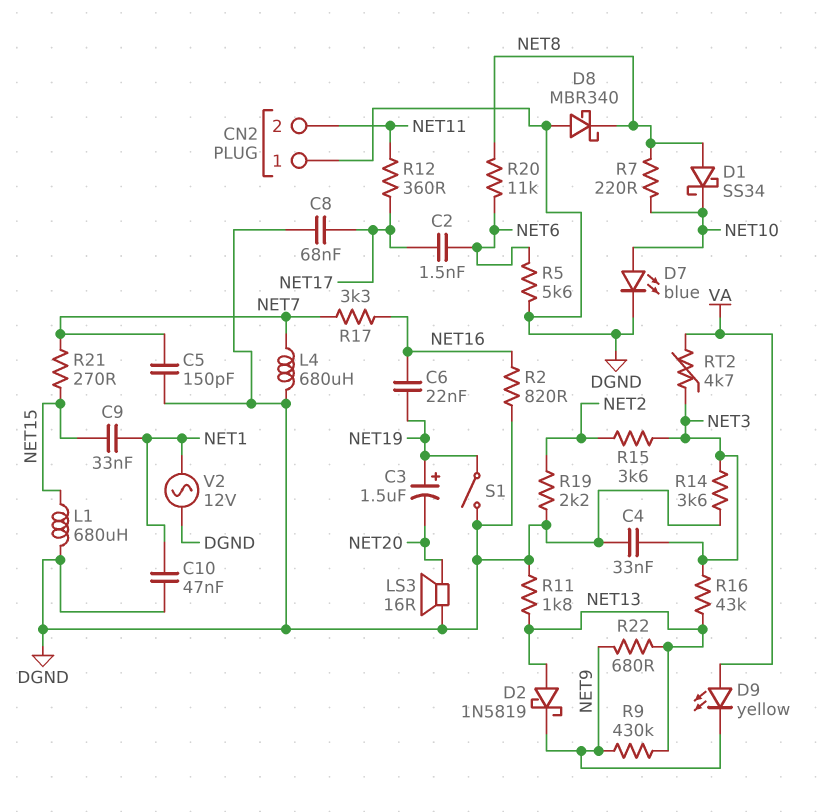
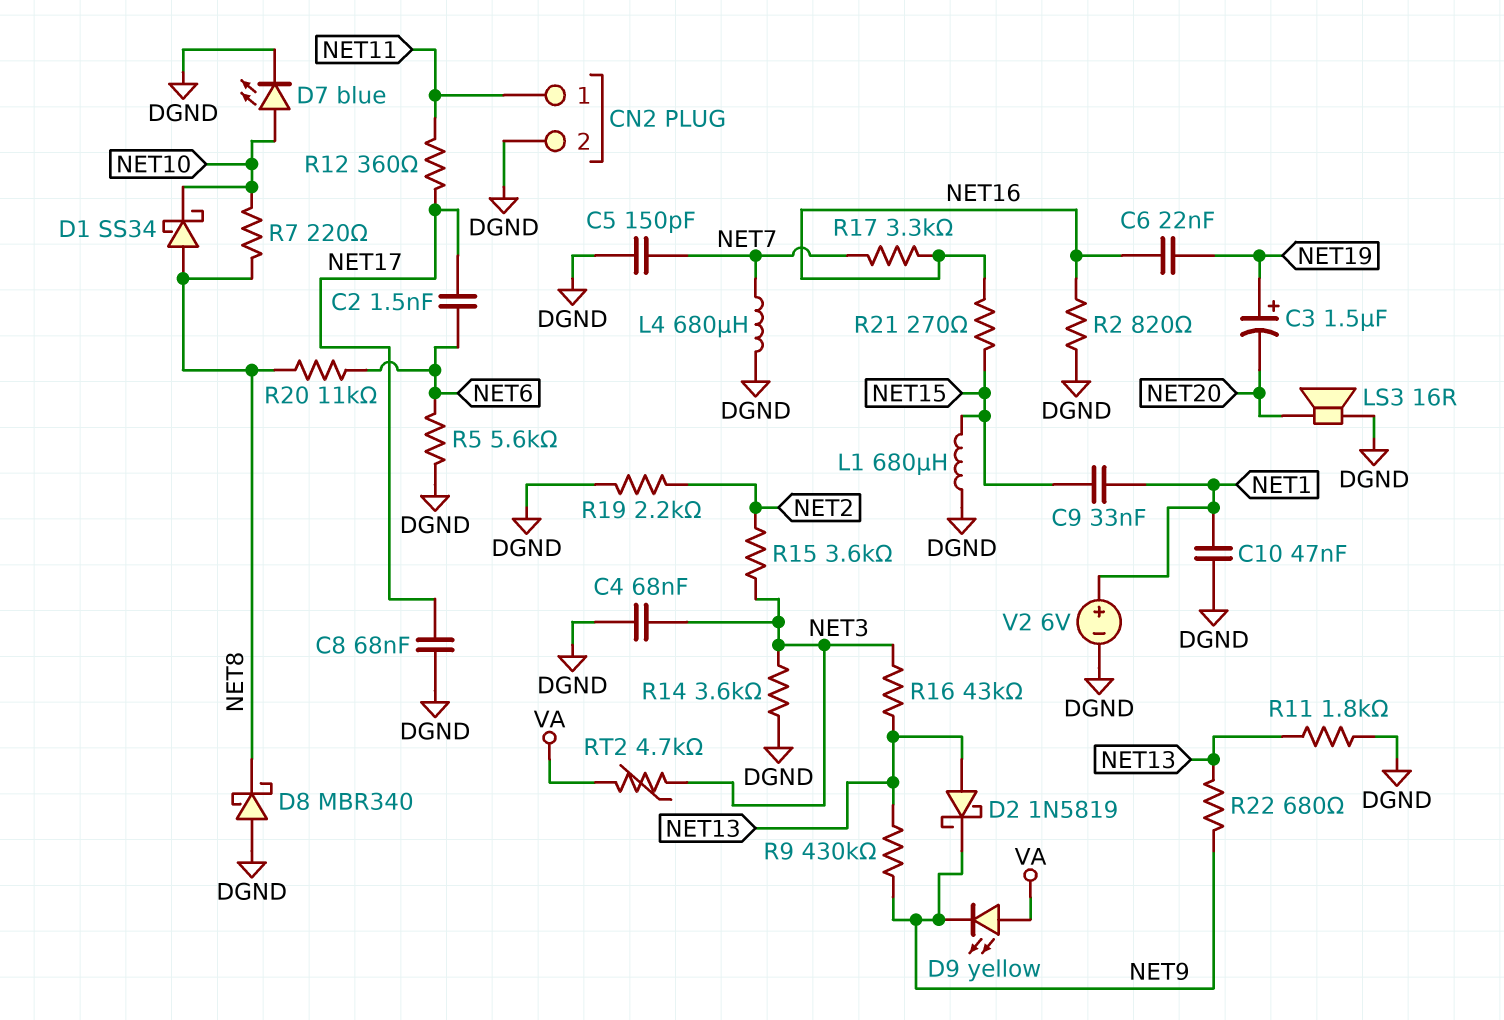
C4: 33nF (DGND, NET3) -> 68nF (DGND, NET3)
CN2 pin 1: DGND -> NET11
CN2 pin 2: NET11 -> DGND
R21: 270 (NET7, NET15) -> 270 (NET15, NET16)
S1: switch (DGND, NET19) -> none
V2: AC 12V (DGND, NET1) -> 6V (plus NET1, minus DGND)

